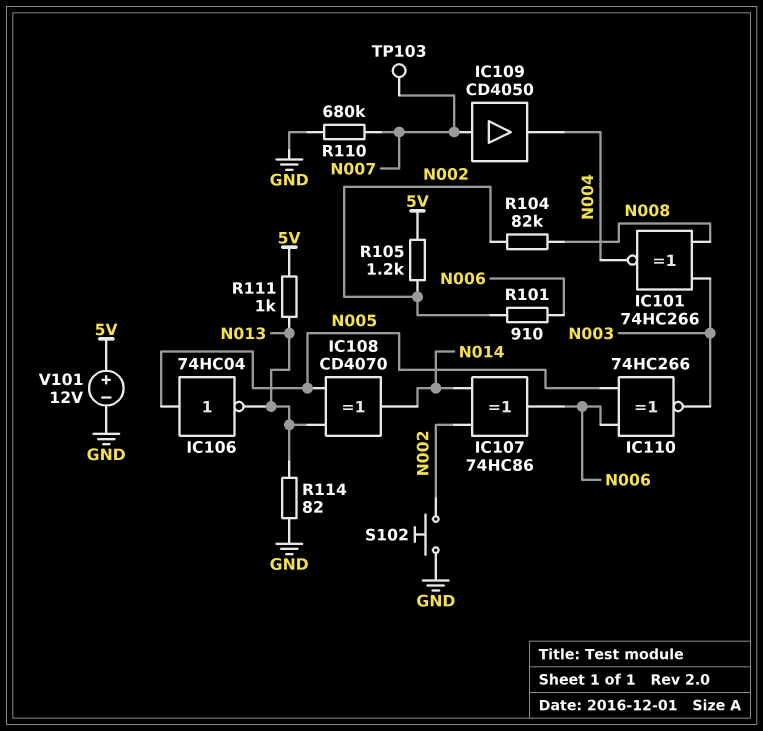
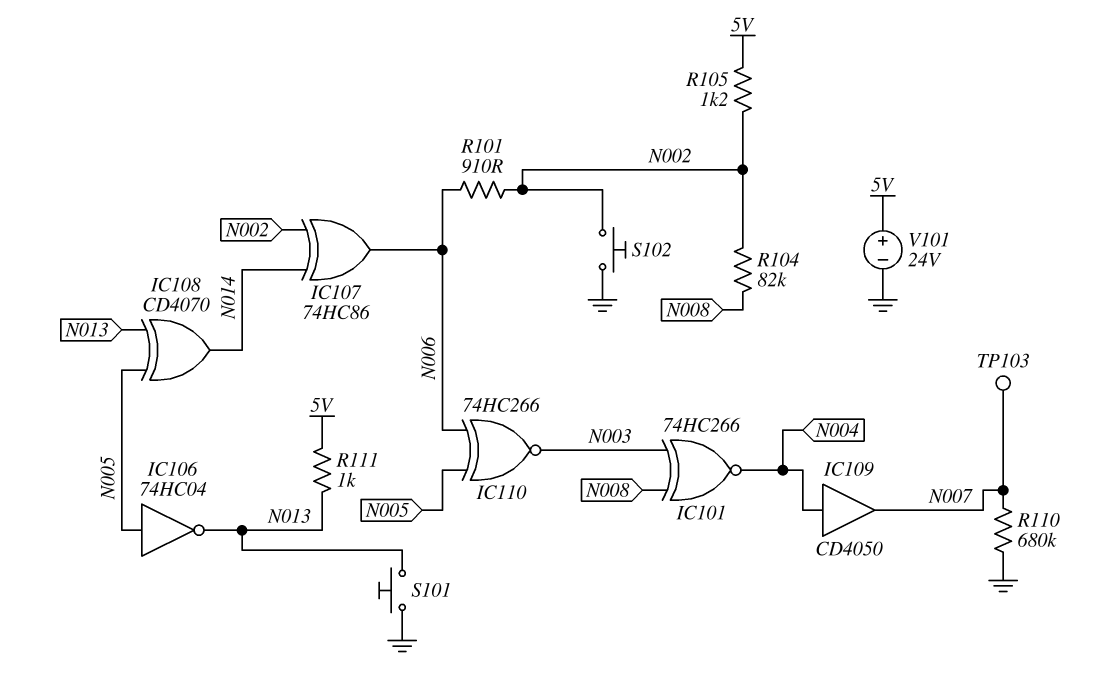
IC109: buffer CD4050 (in N007, out N004) -> buffer CD4050 (in N004, out N007)
R114: 82 (GND, N013) -> none
S101: none -> button (GND, N013)
V101: 12V (plus 5V, minus GND) -> 24V (plus 5V, minus GND)

